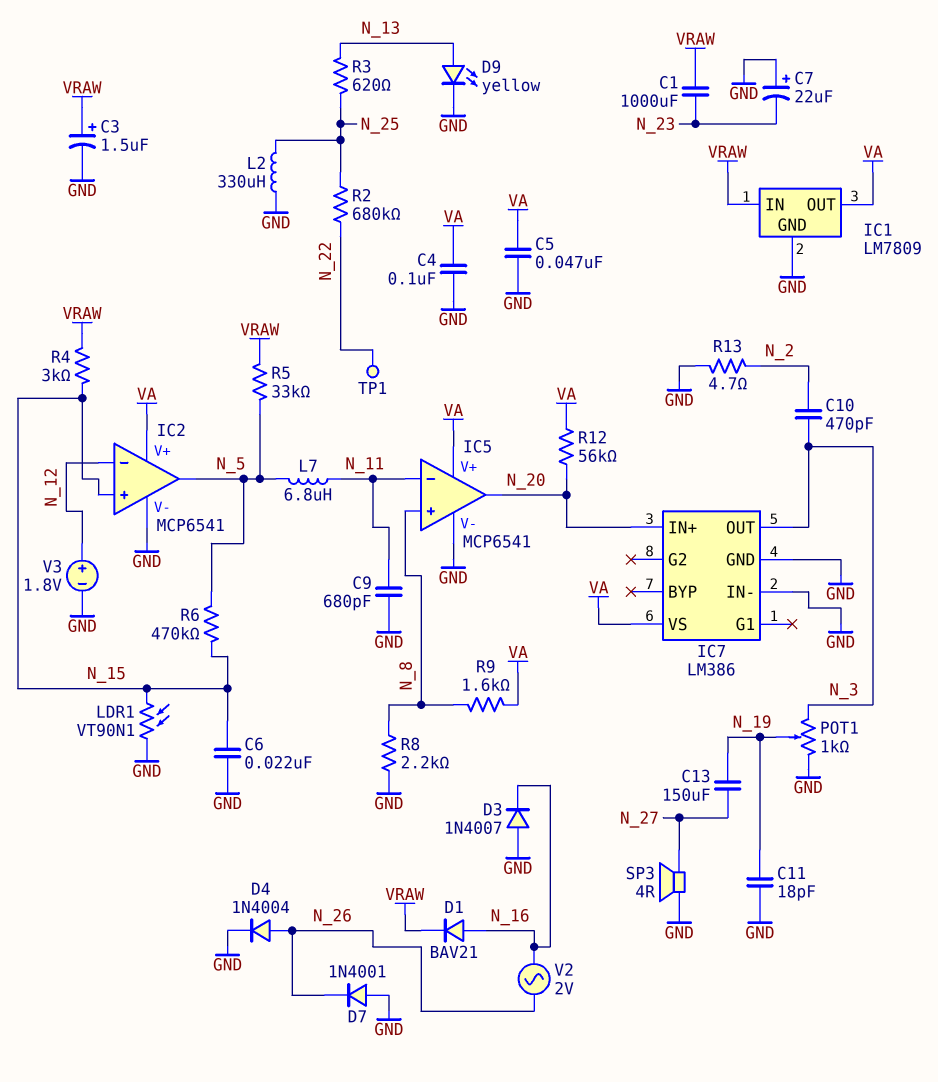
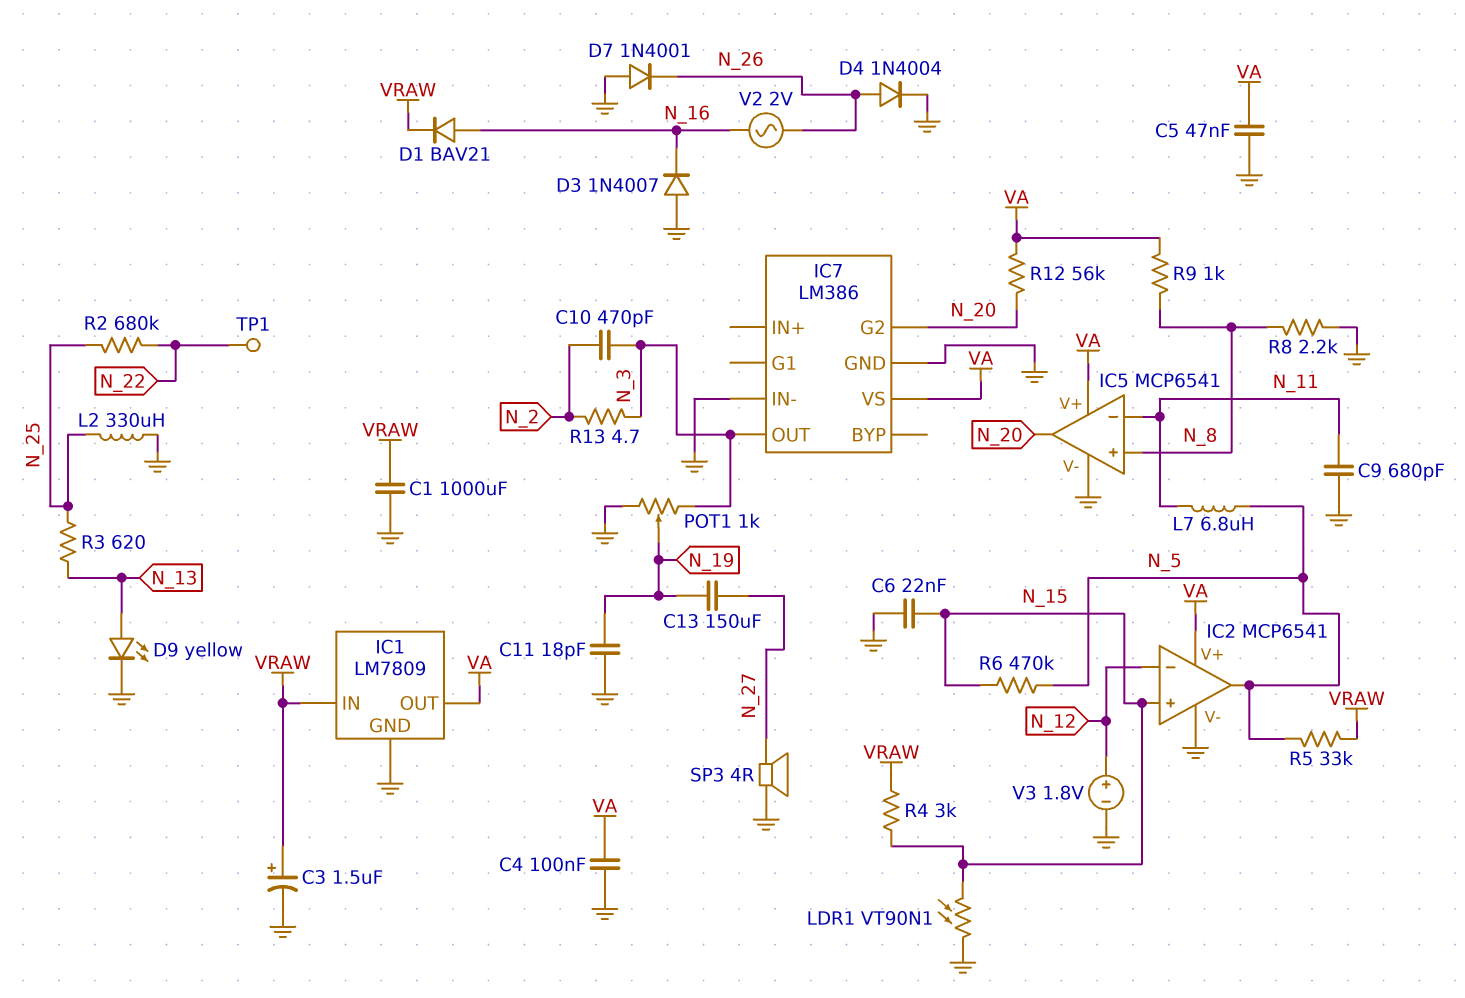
C1: 1000uF (N_23, VRAW) -> 1000uF (GND, VRAW)
C7: 22uF (plus GND, minus N_23) -> none
IC7 pin G2: none -> N_20
IC7 pin IN+: N_20 -> none
R9: 1.6k (N_8, VA) -> 1k (N_8, VA)
R13: 4.7 (GND, N_2) -> 4.7 (N_2, N_3)

